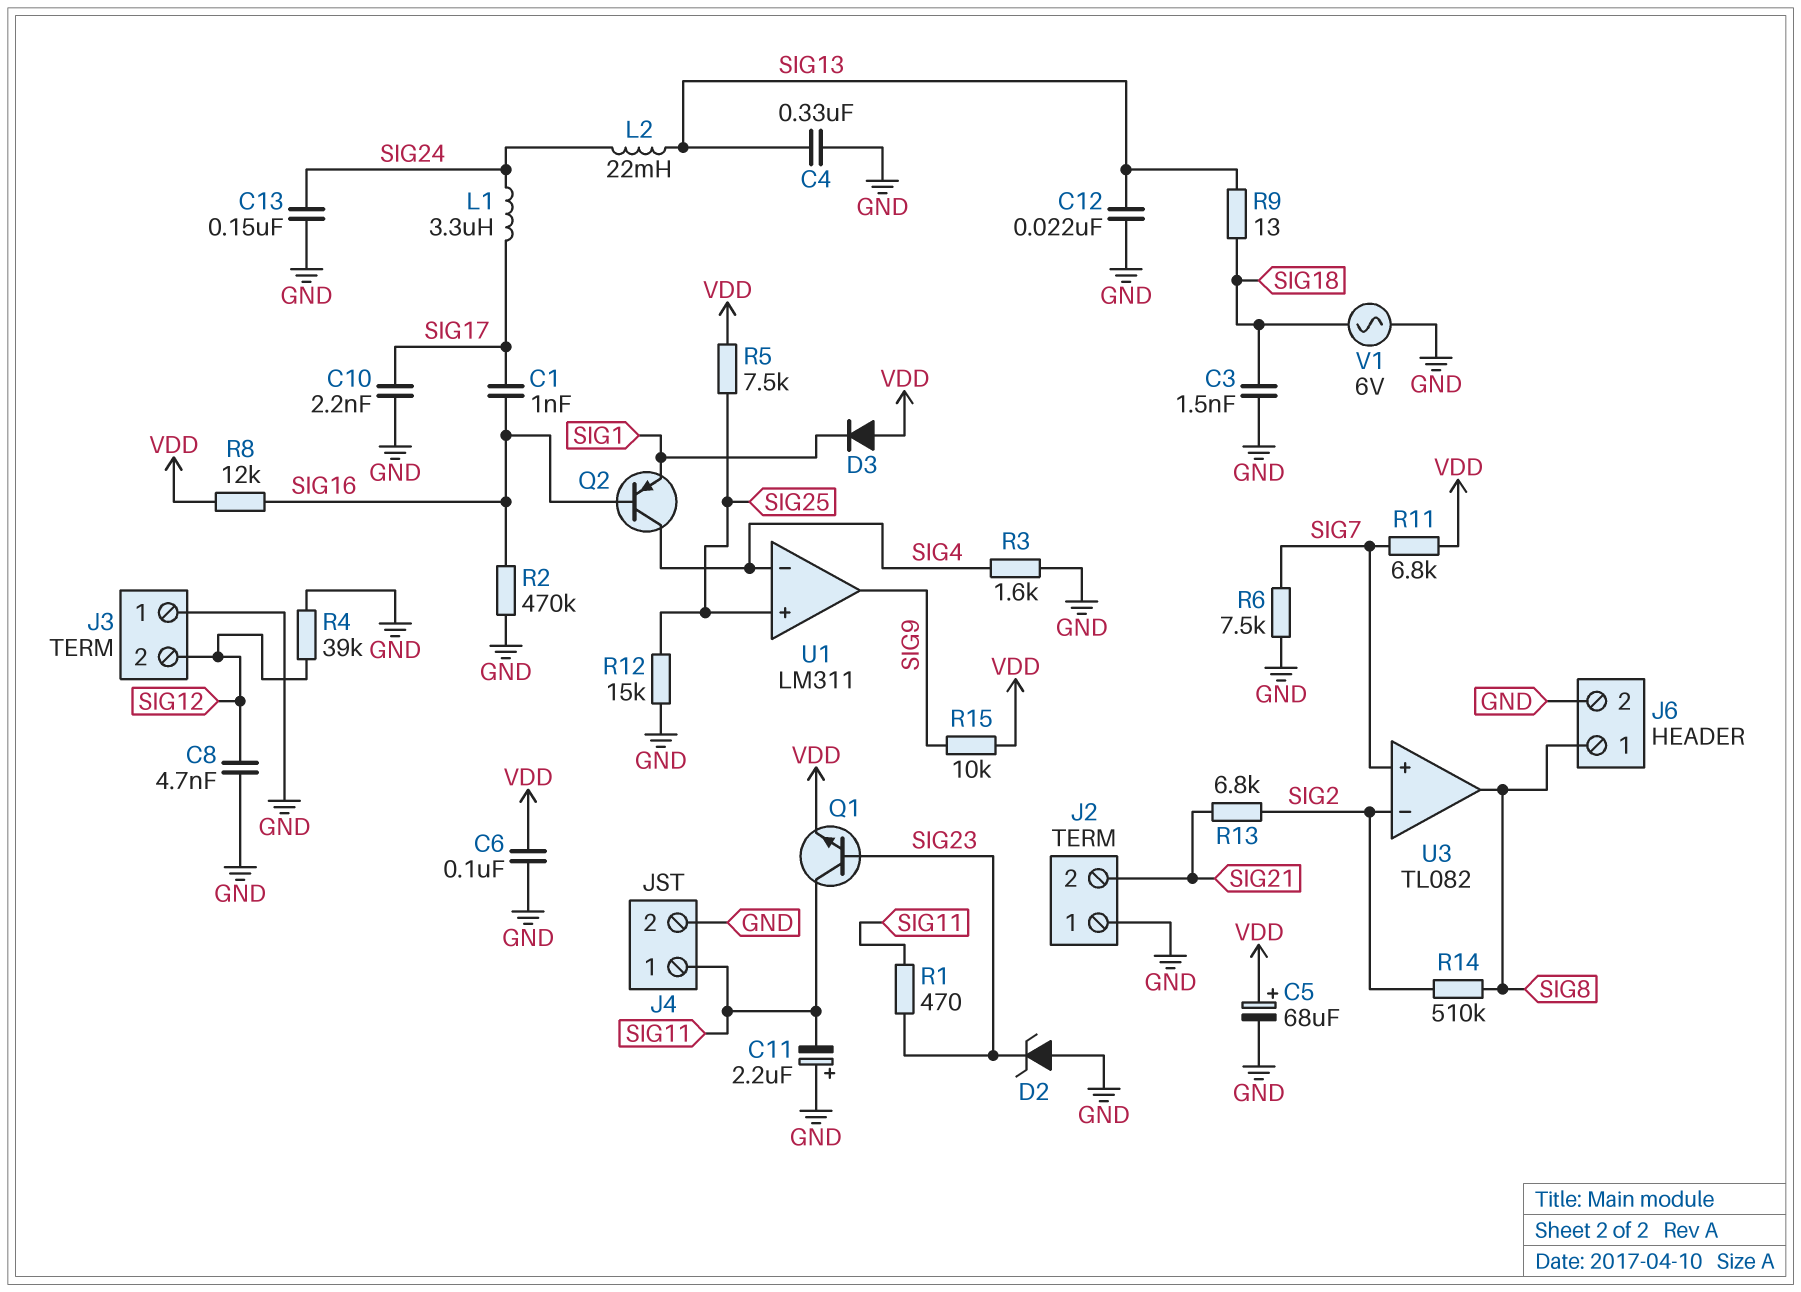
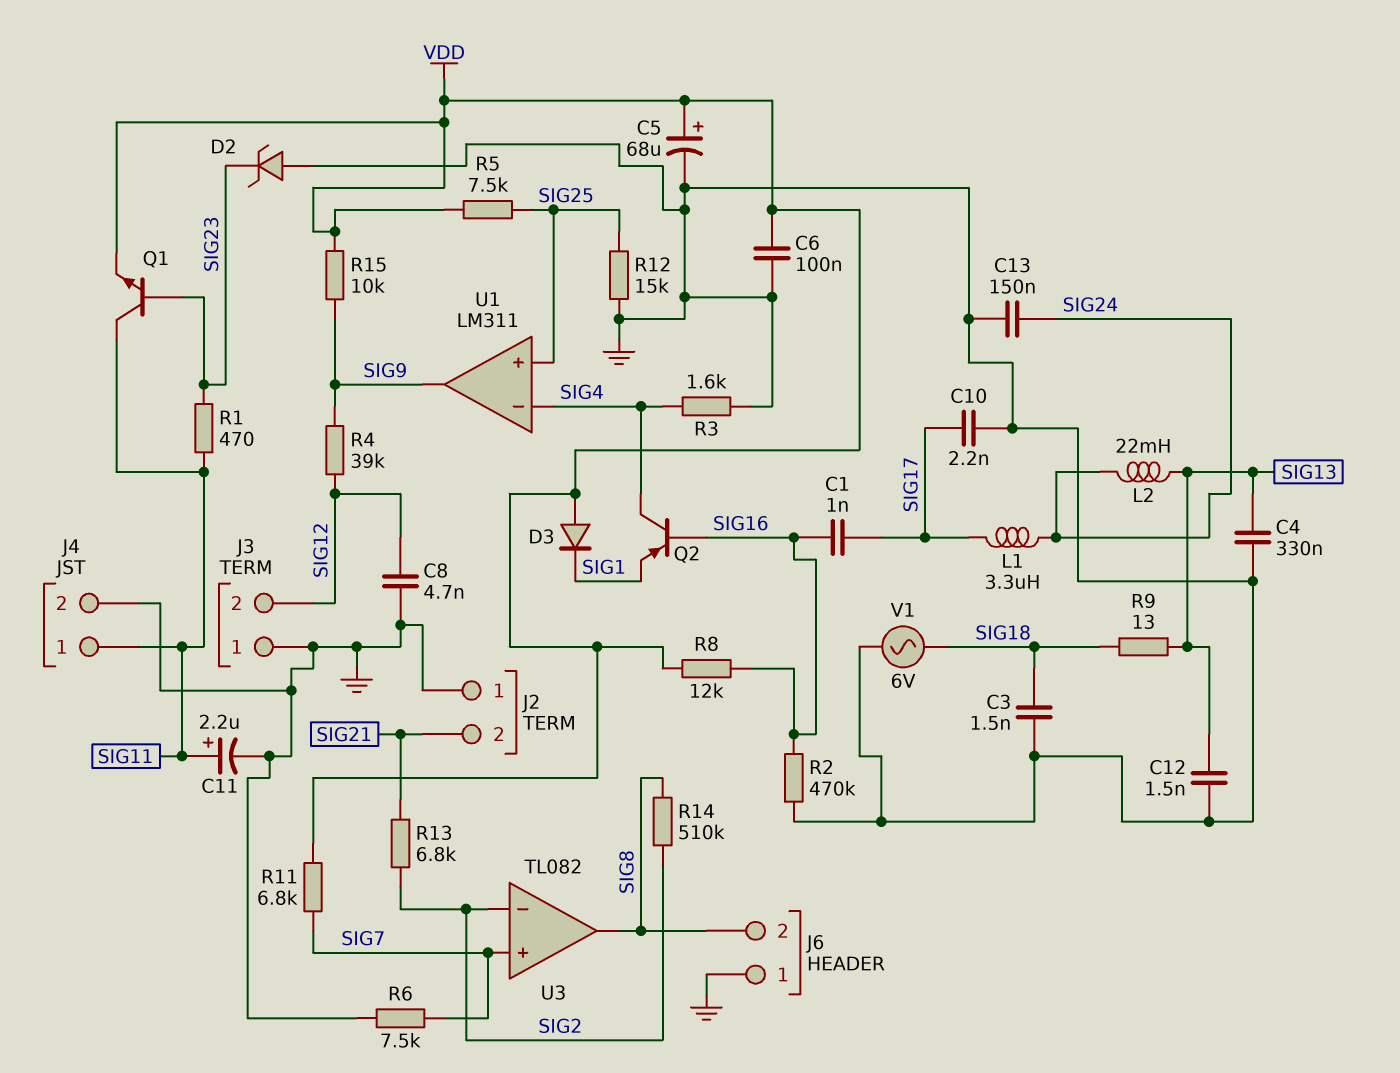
C11: 2.2uF (plus GND, minus SIG11) -> 2.2uF (plus SIG11, minus GND)
C12: 22nF (GND, SIG13) -> 1.5nF (GND, SIG13)
J6 pin 1: SIG8 -> GND
J6 pin 2: GND -> SIG8
R4: 39k (GND, SIG12) -> 39k (SIG9, SIG12)

